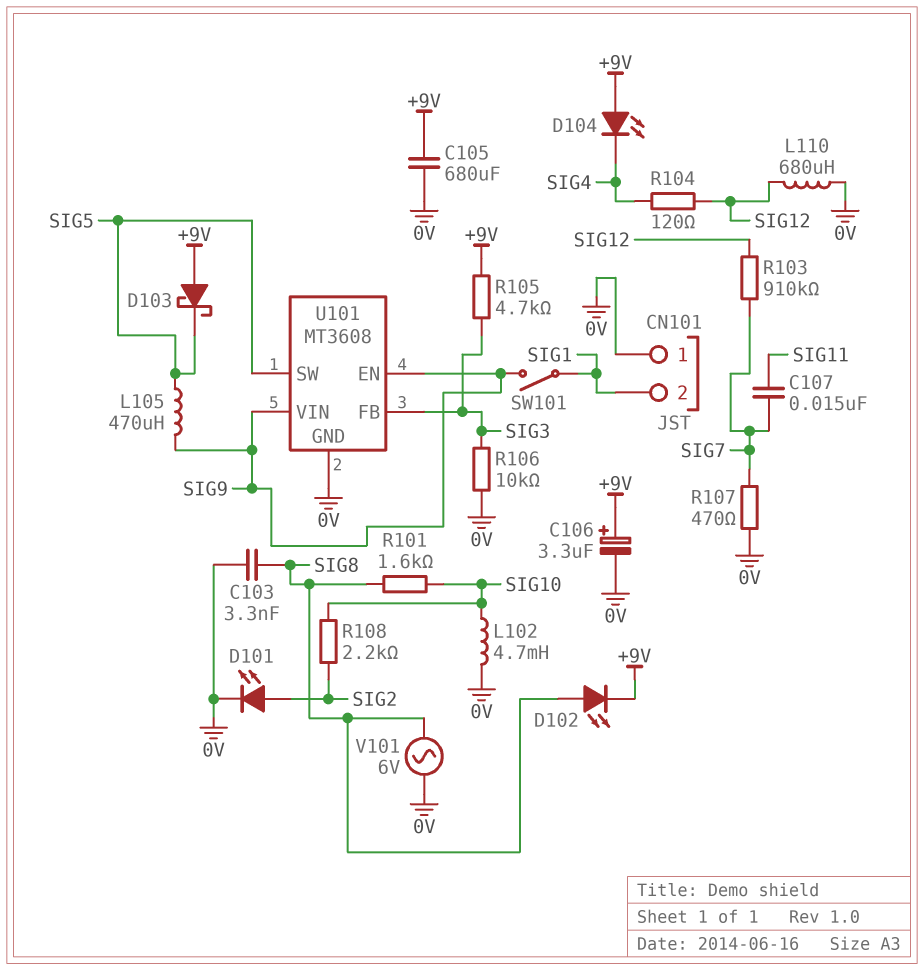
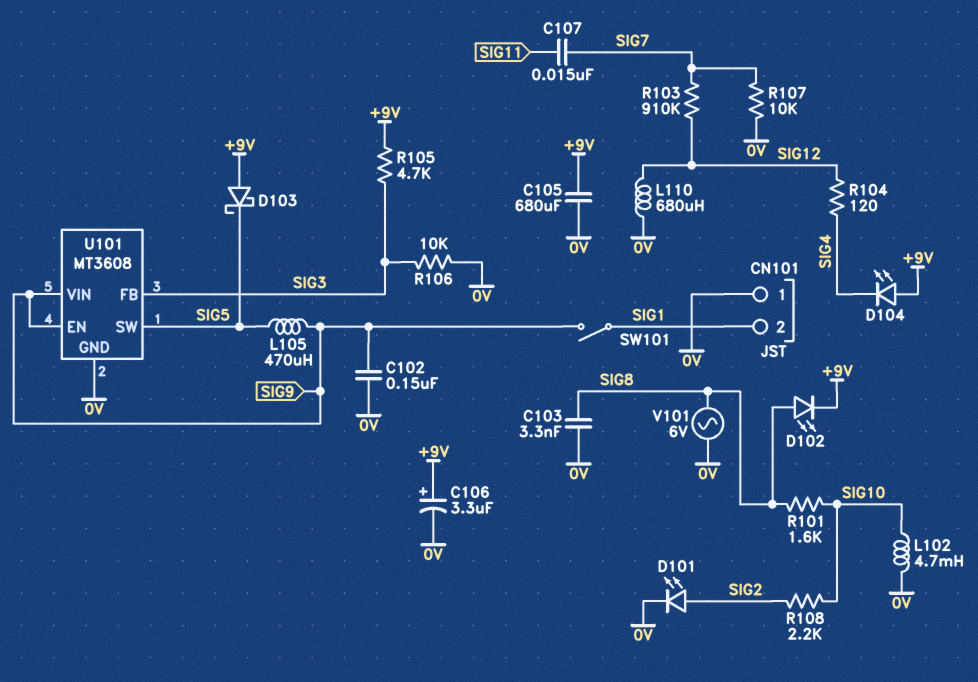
C102: none -> 150nF (0V, SIG9)
R107: 470 (0V, SIG7) -> 10k (0V, SIG7)

